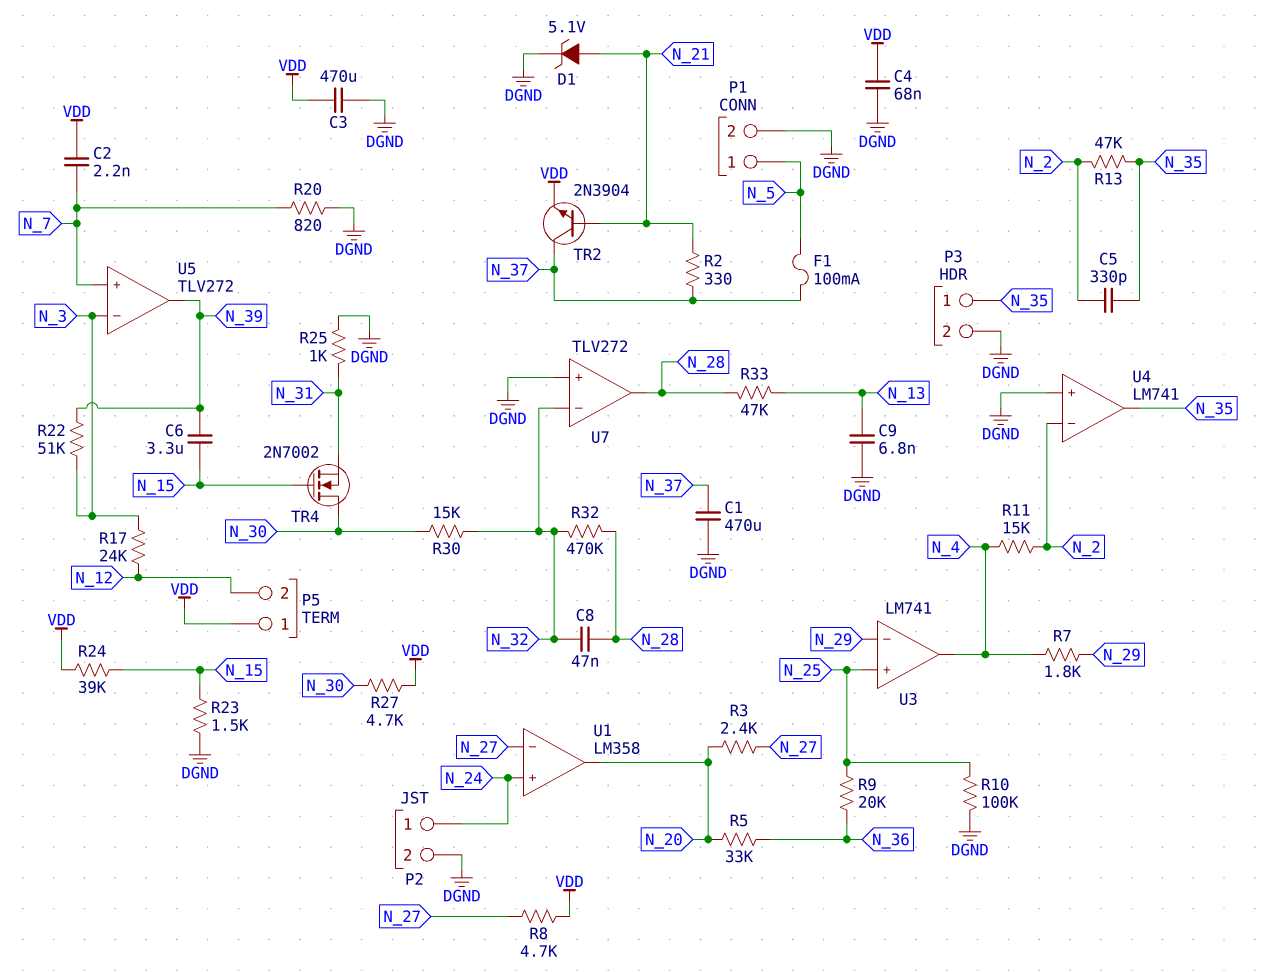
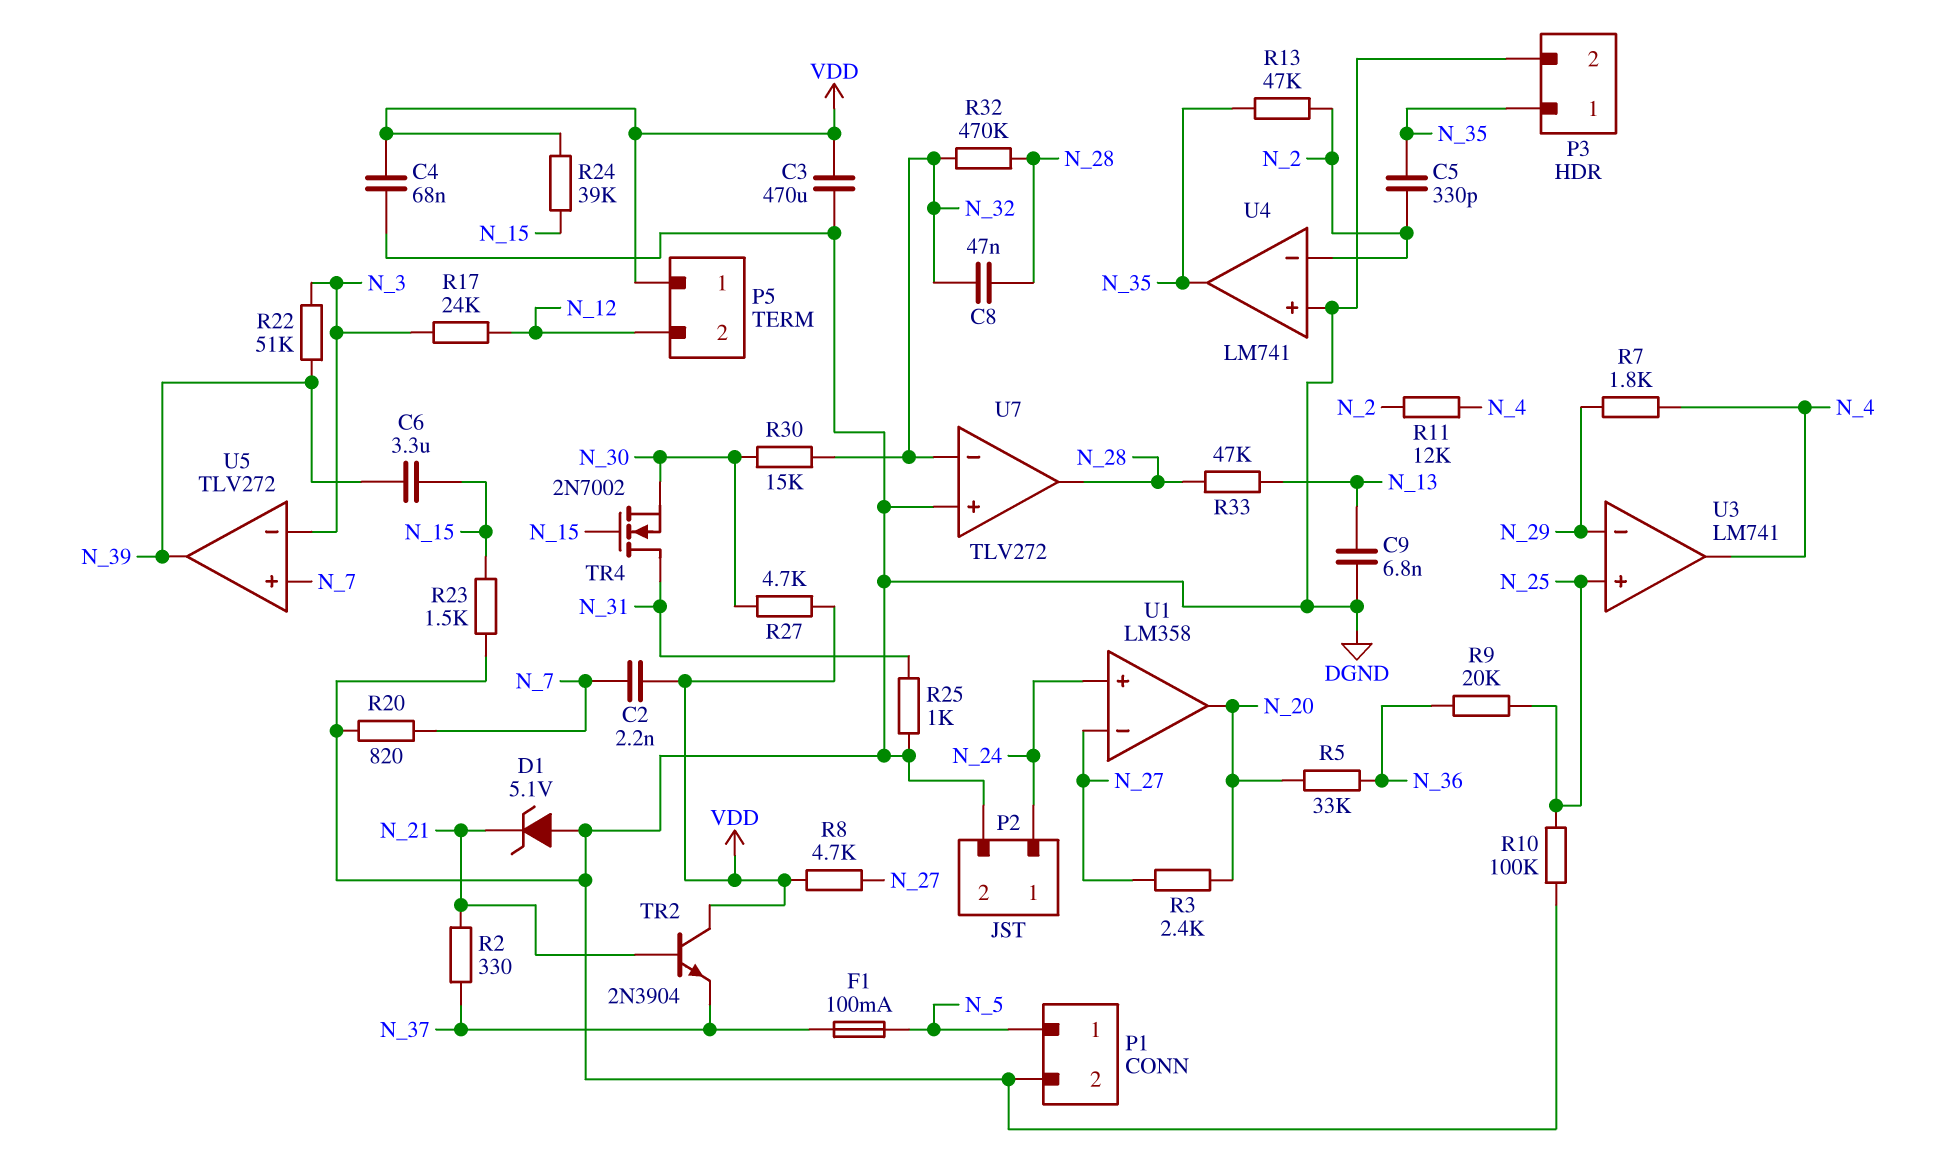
C1: 470uF (DGND, N_37) -> none
D1: zener 5.1V (A N_21, K DGND) -> zener 5.1V (A DGND, K N_21)
R11: 15k (N_2, N_4) -> 12k (N_2, N_4)
TR2: NPN 2N3904 (B N_21, C N_37, E VDD) -> NPN 2N3904 (B N_21, C VDD, E N_37)
TR4: NMOS 2N7002 (G N_15, D N_30, S N_31) -> NMOS 2N7002 (G N_15, D N_31, S N_30)

